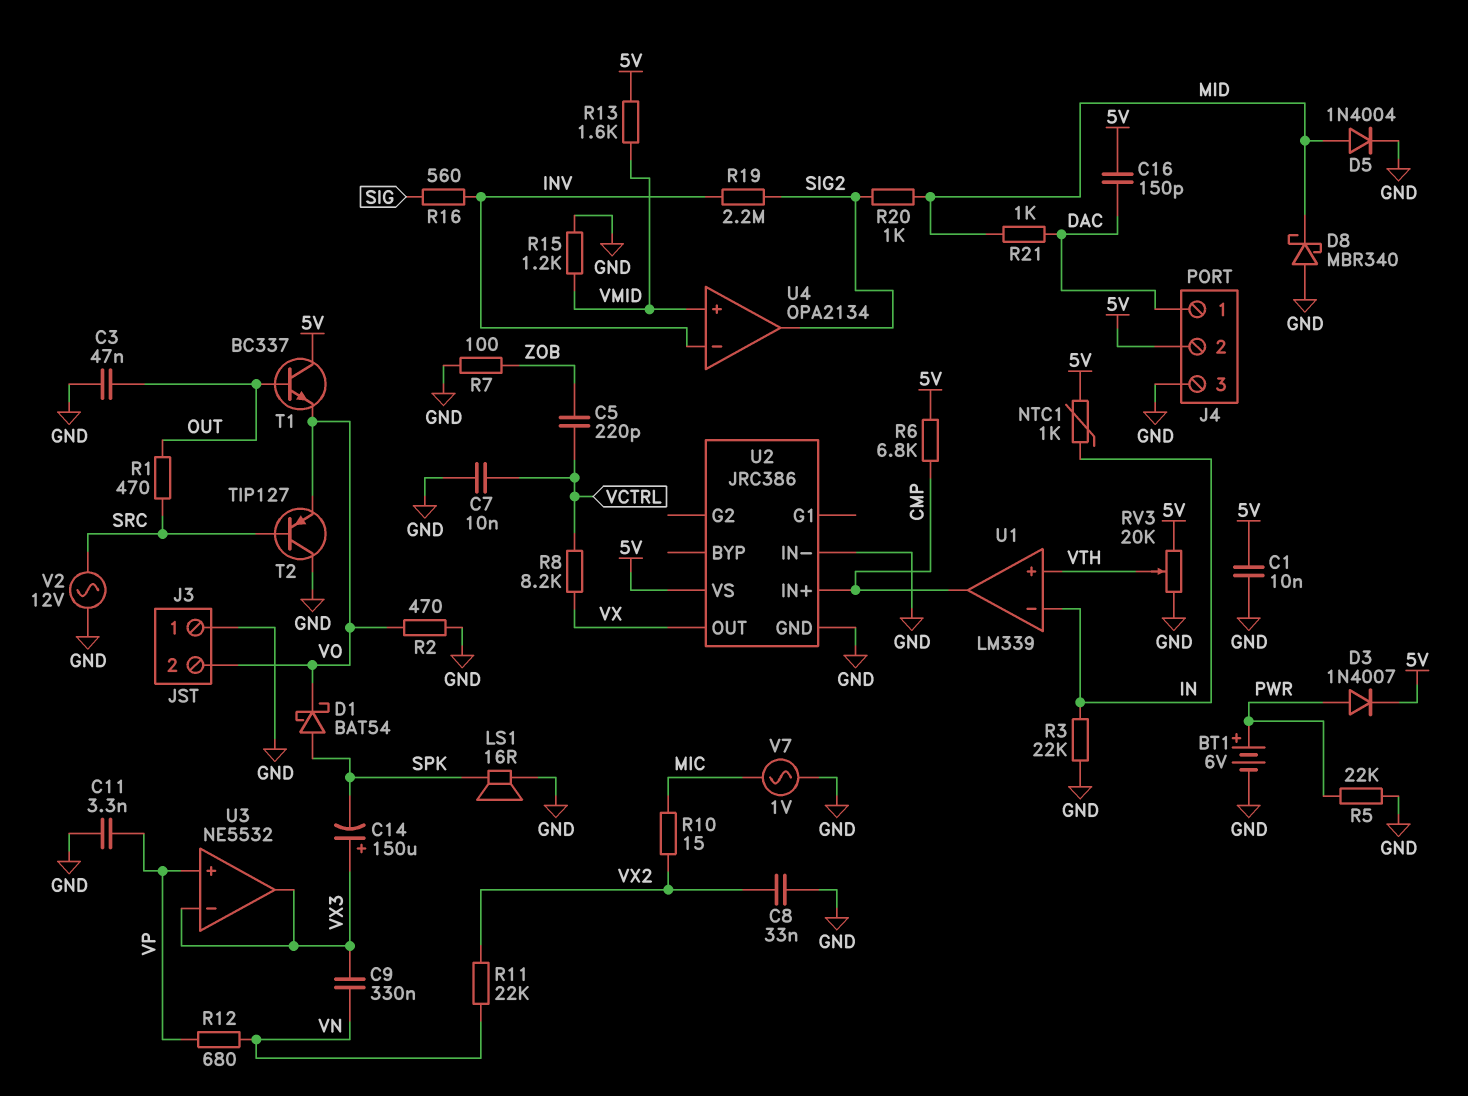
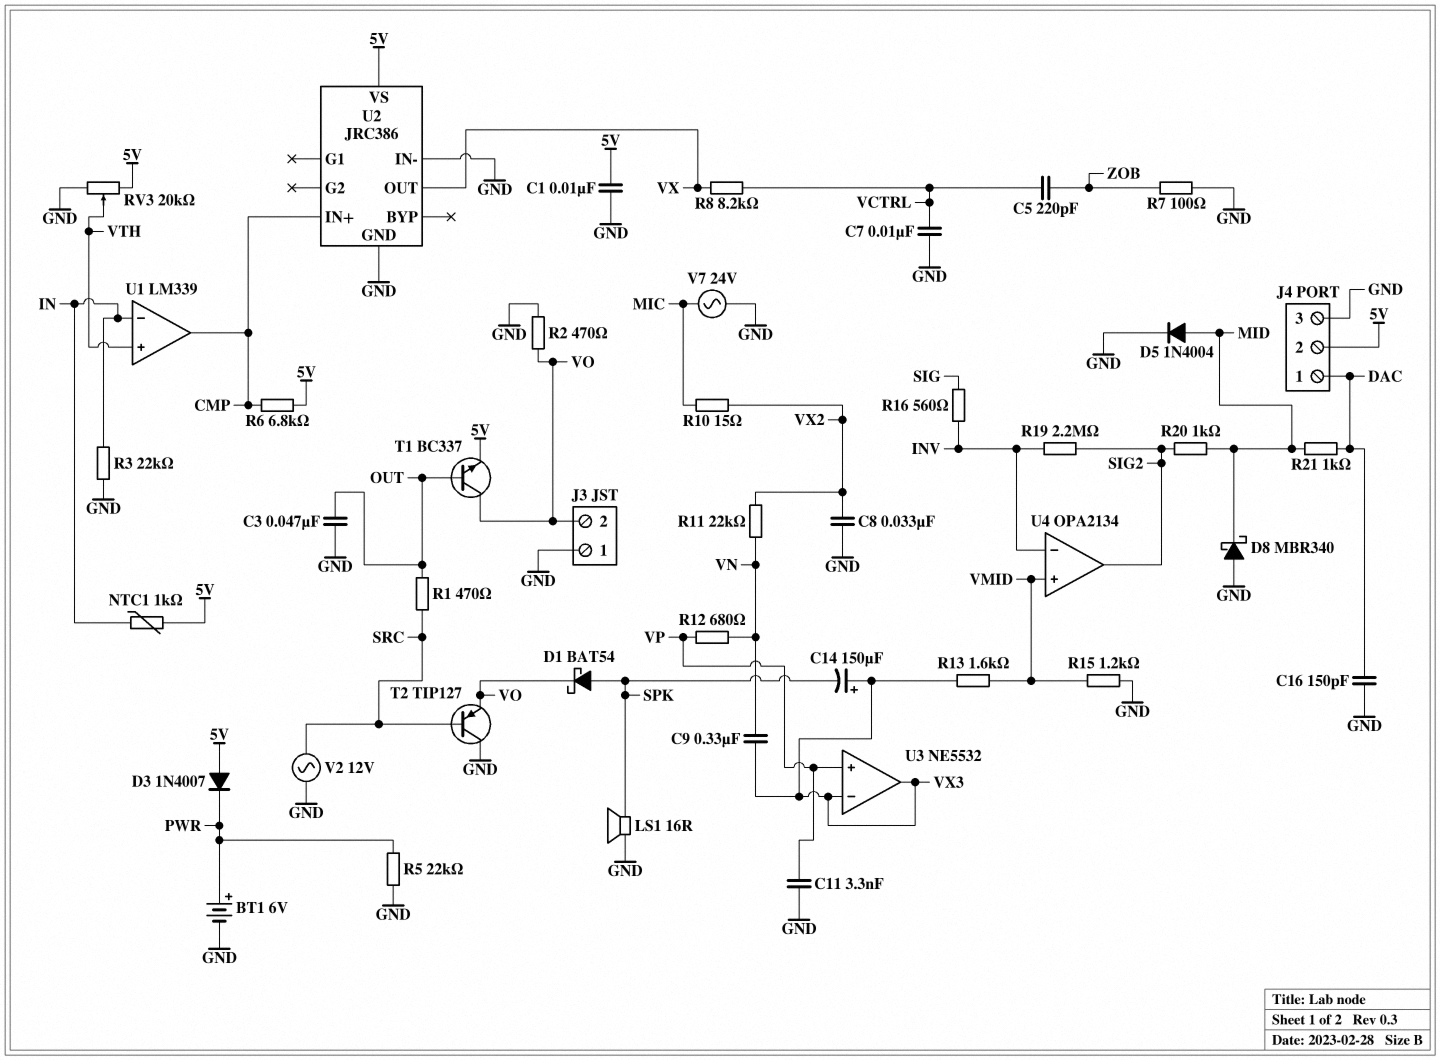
C16: 150pF (5V, DAC) -> 150pF (DAC, GND)
D3: diode 1N4007 (A PWR, K 5V) -> diode 1N4007 (A 5V, K PWR)
R13: 1.6k (5V, VMID) -> 1.6k (VMID, VX3)
T1: NPN BC337 (B OUT, C 5V, E VO) -> NPN BC337 (B OUT, C VO, E 5V)
V7: AC 1V (GND, MIC) -> AC 24V (GND, MIC)

